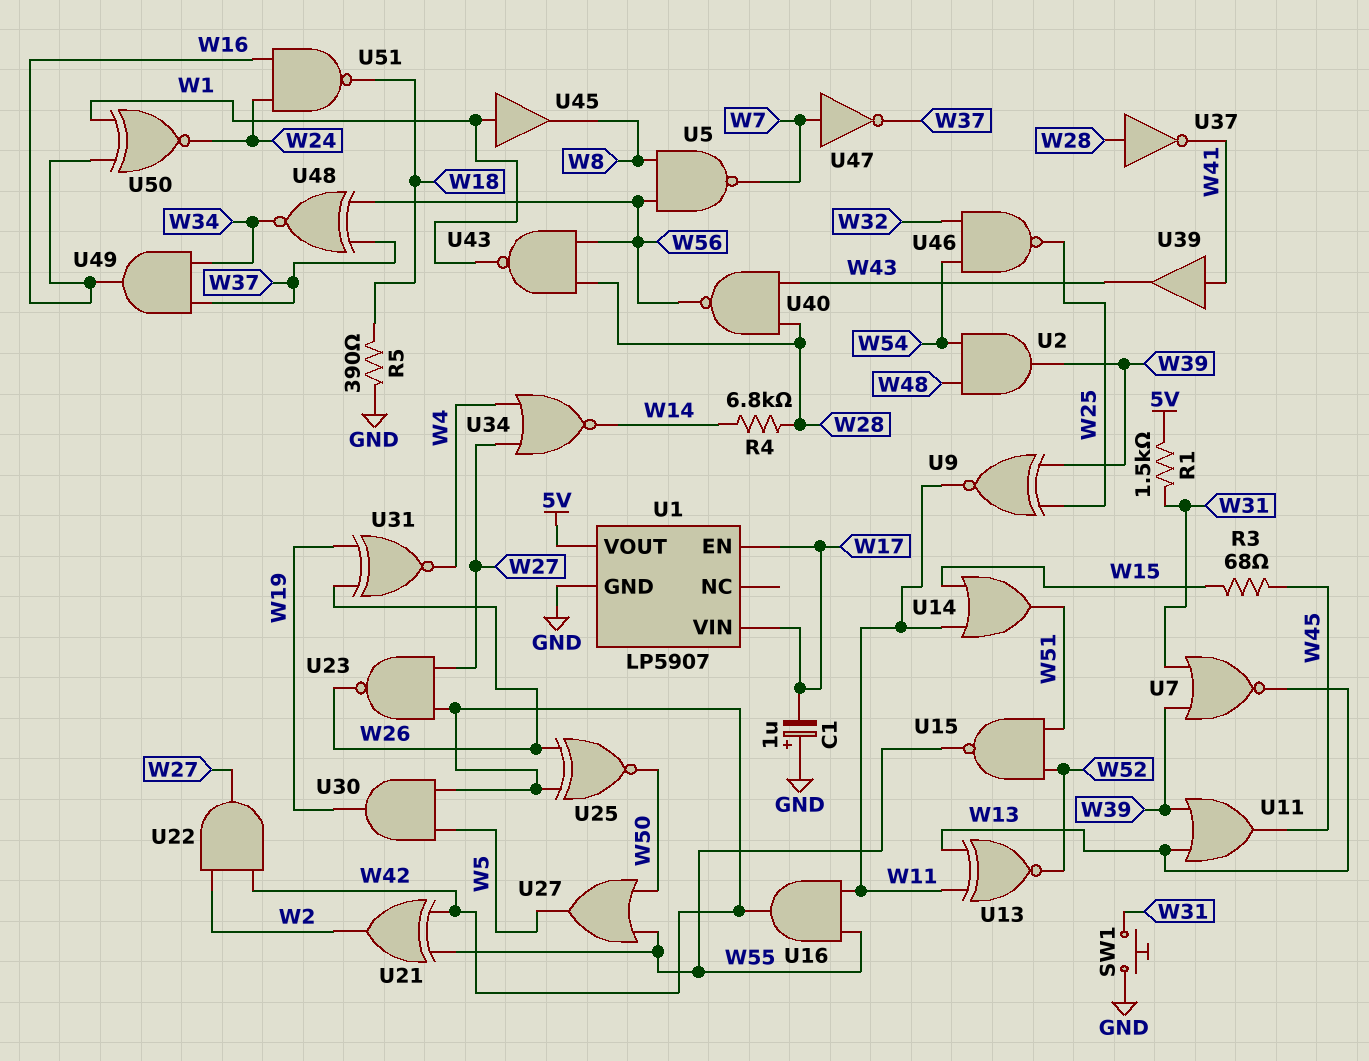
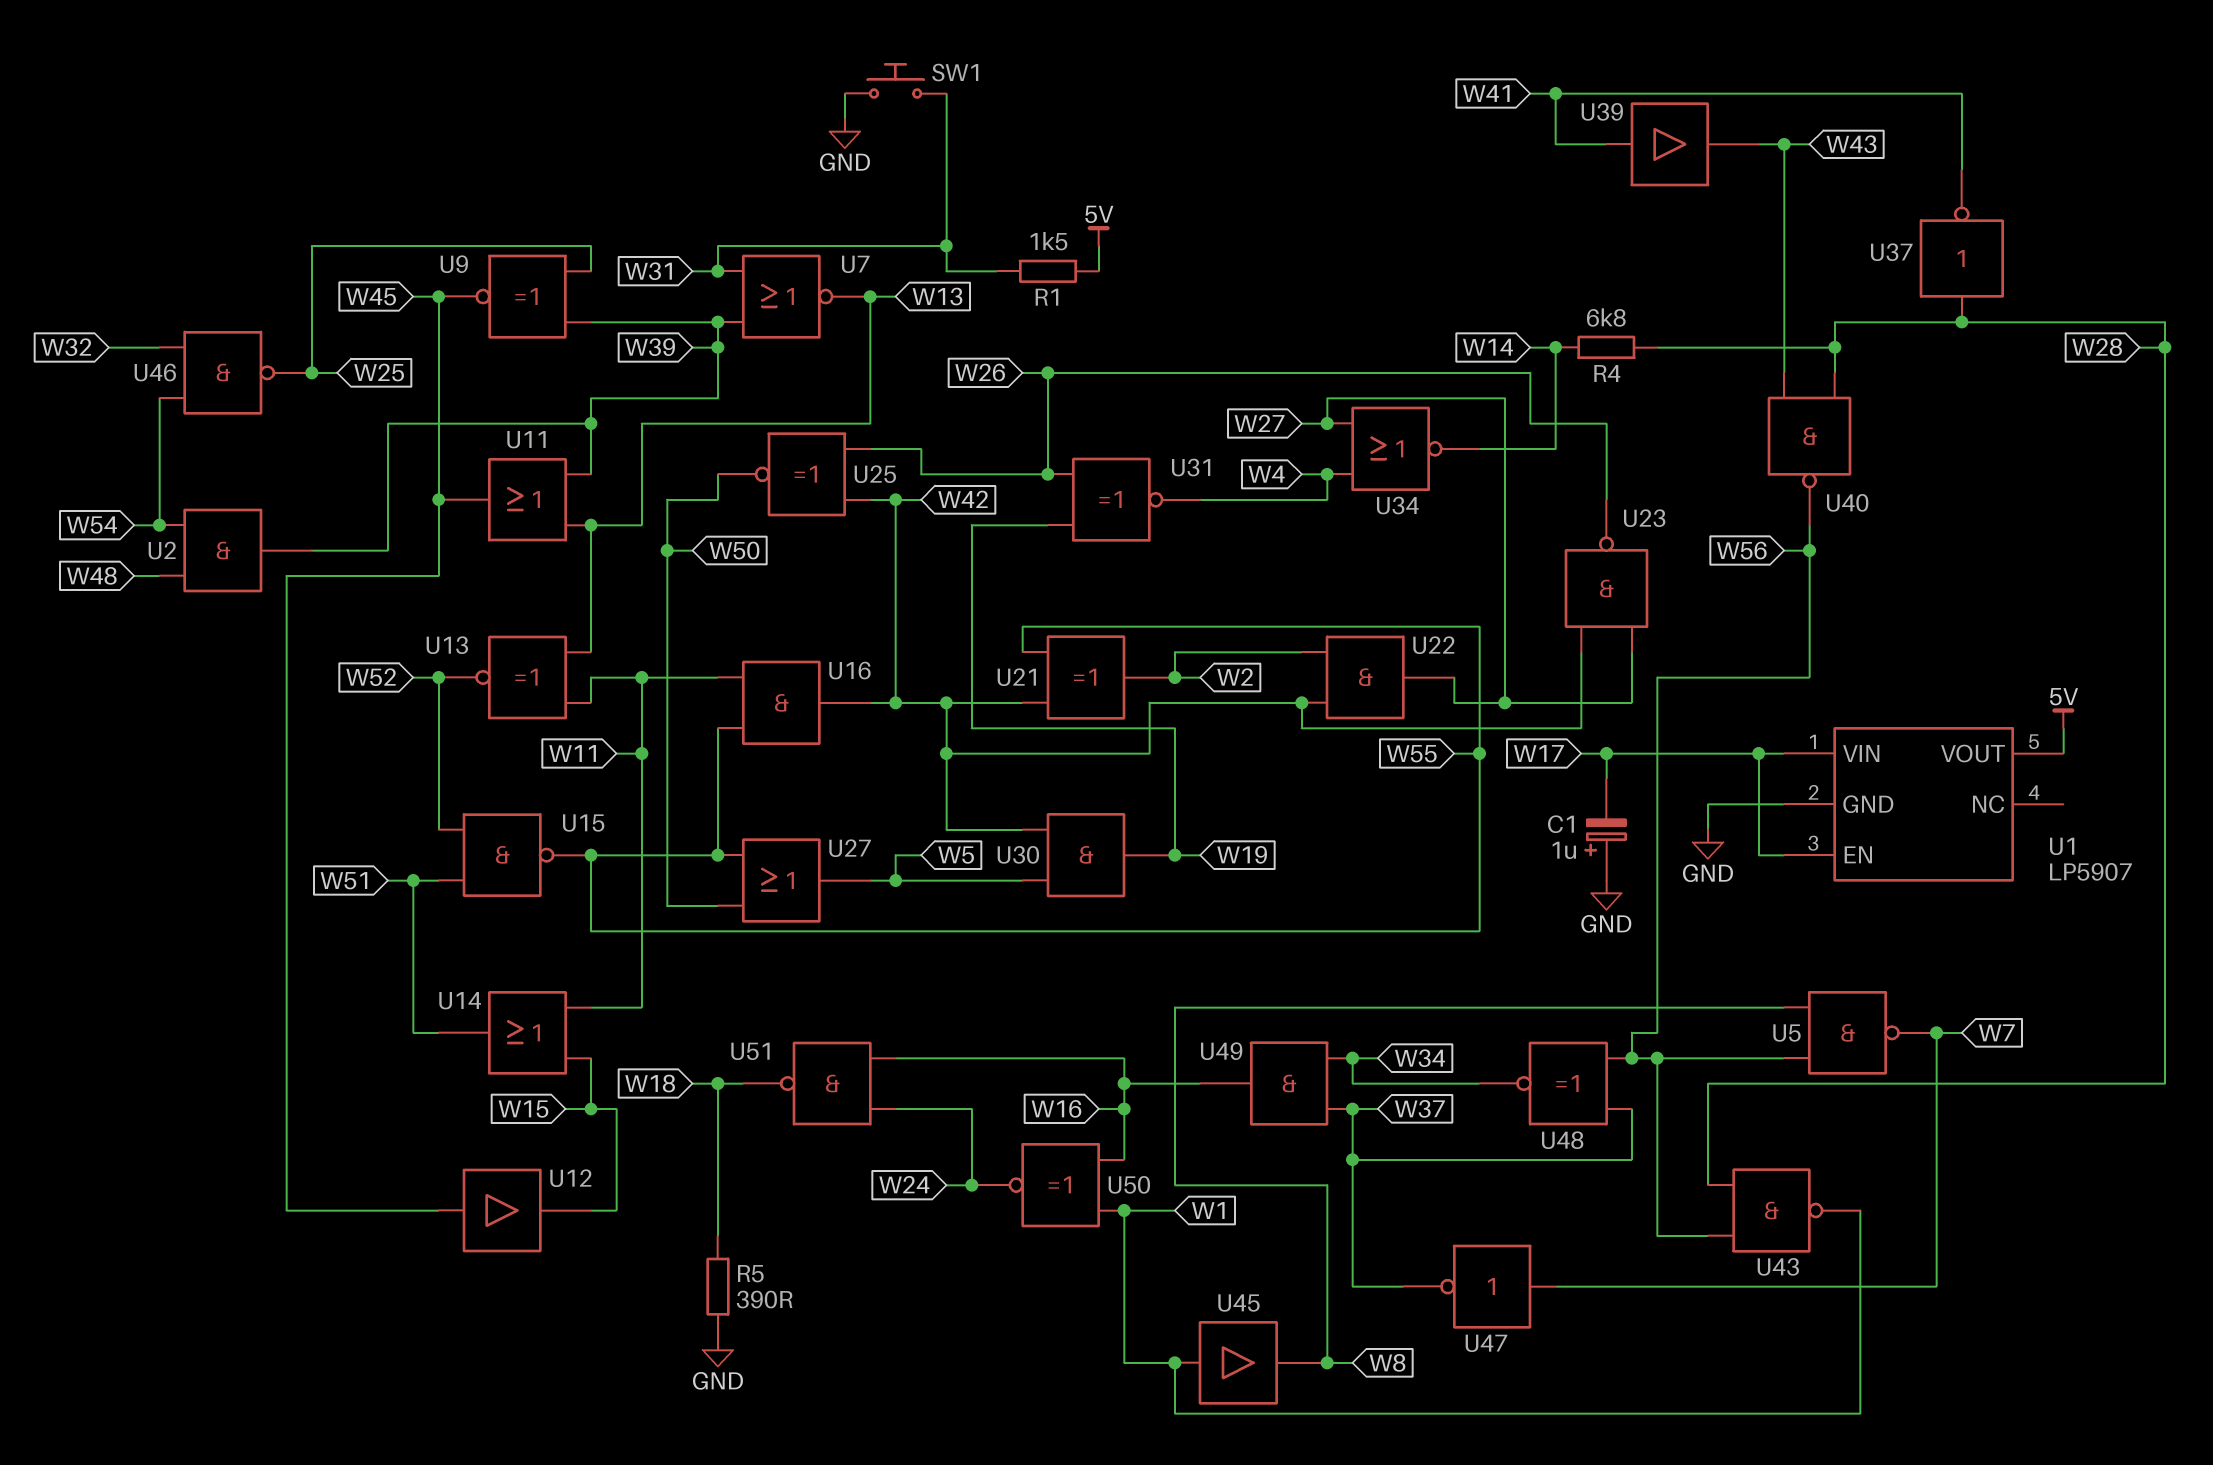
R3: 68 (W15, W45) -> none
U9: XNOR (in W25, in W39, out W11) -> XNOR (in W25, in W39, out W45)
U12: none -> buffer (in W45, out W15)

